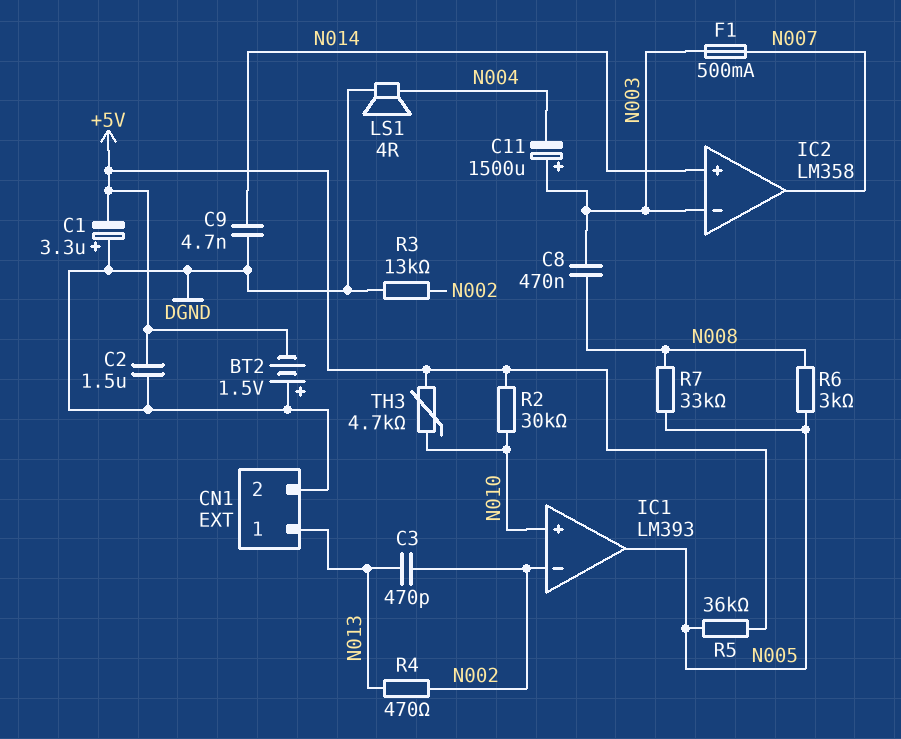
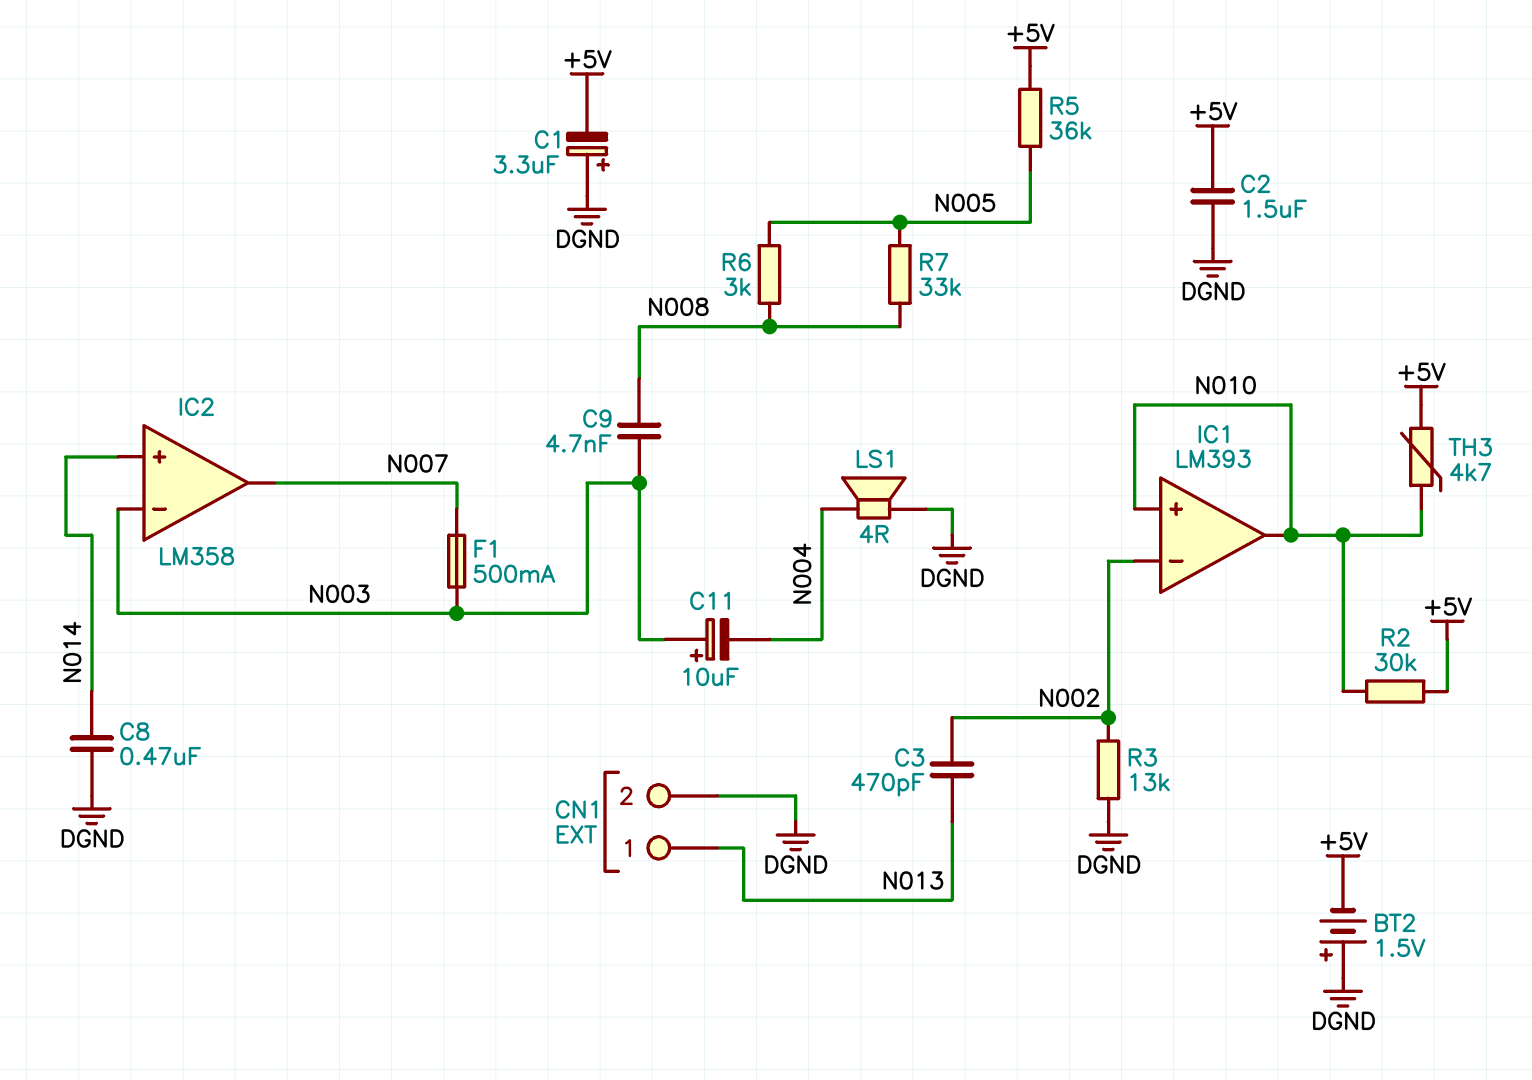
C8: 470nF (N003, N008) -> 470nF (DGND, N014)
C9: 4.7nF (DGND, N014) -> 4.7nF (N003, N008)
C11: 1500uF (plus N003, minus N004) -> 10uF (plus N003, minus N004)
IC1 pin out: N005 -> N010
R4: 470 (N002, N013) -> none

